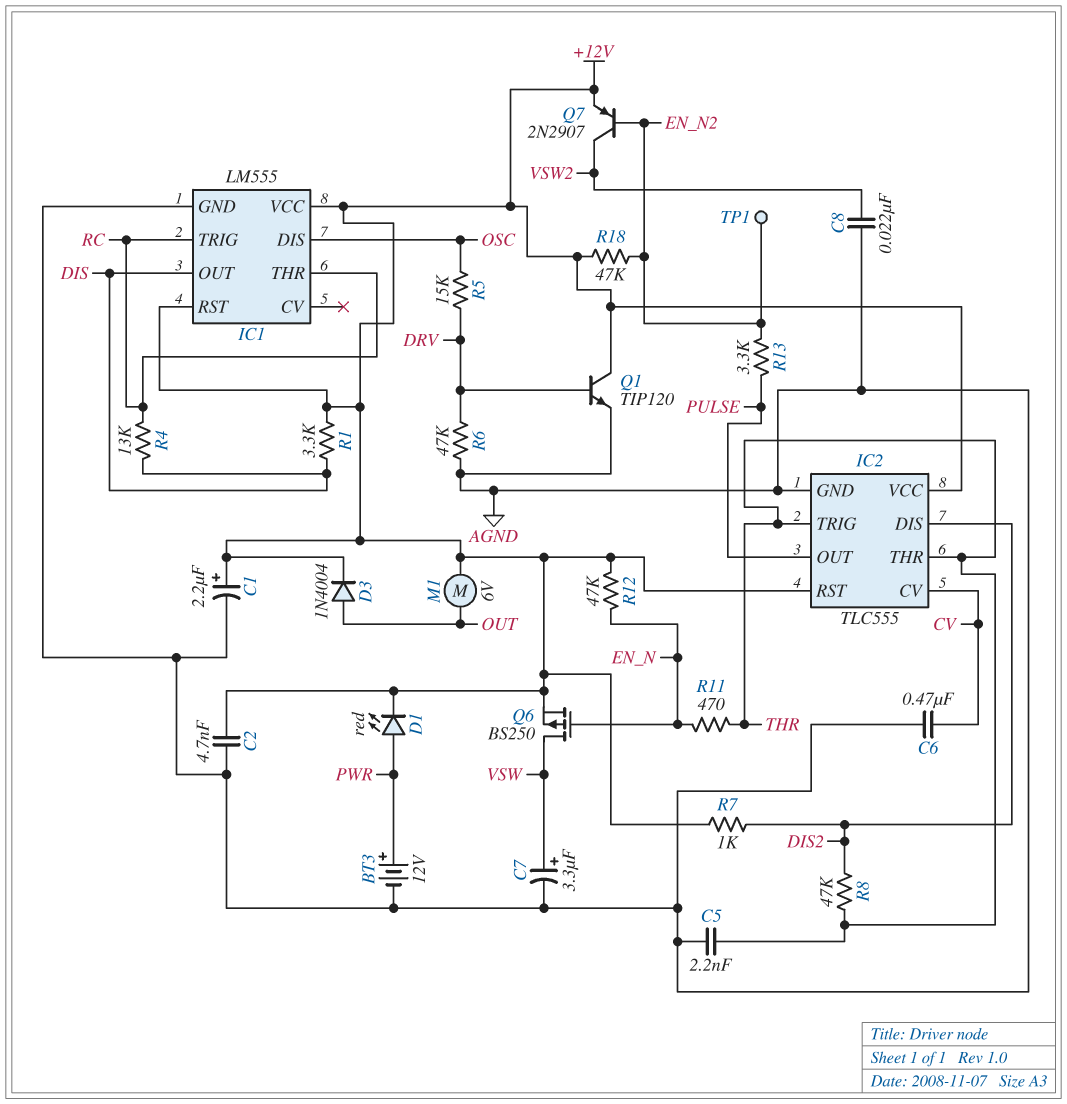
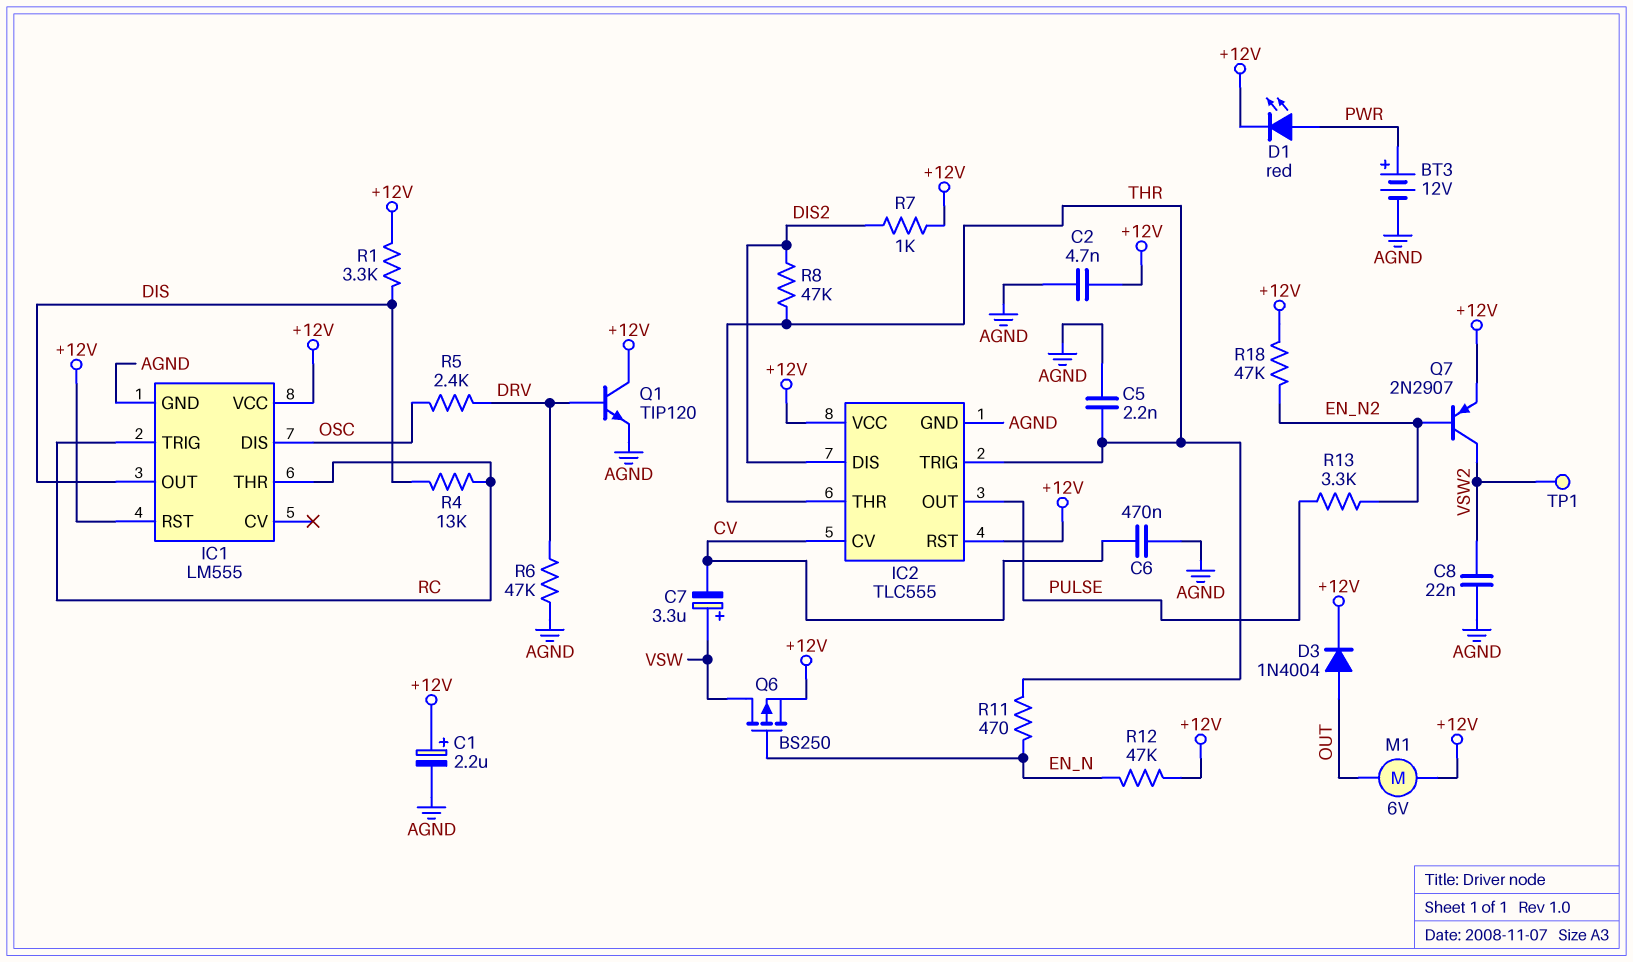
C7: 3.3uF (plus VSW, minus AGND) -> 3.3uF (plus VSW, minus CV)
R5: 15k (DRV, OSC) -> 2.4k (DRV, OSC)
TP1: test point (EN_N2) -> test point (VSW2)

